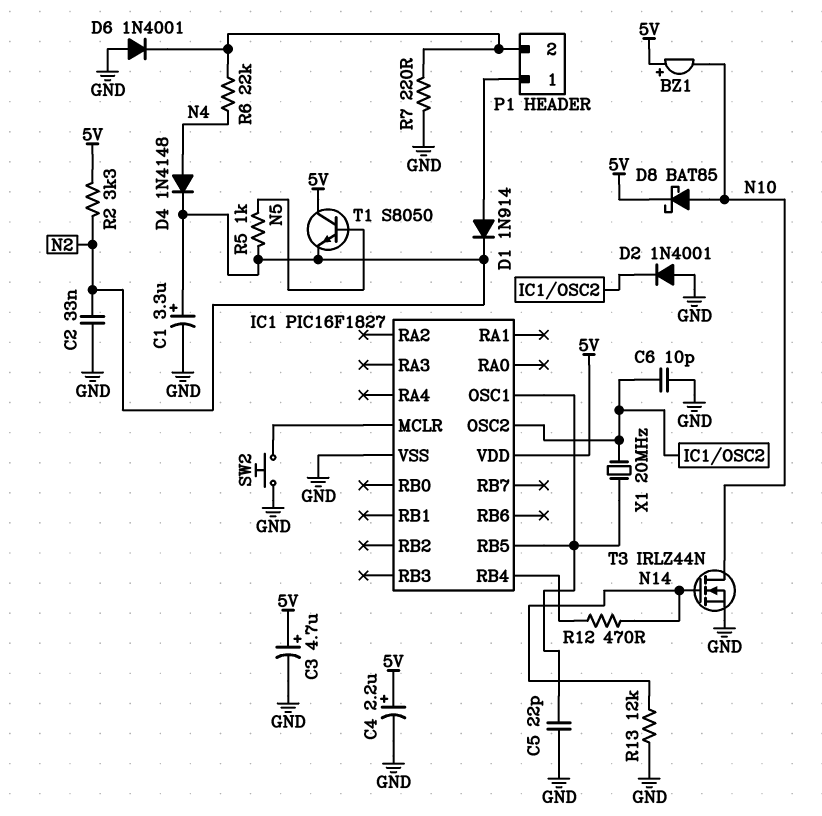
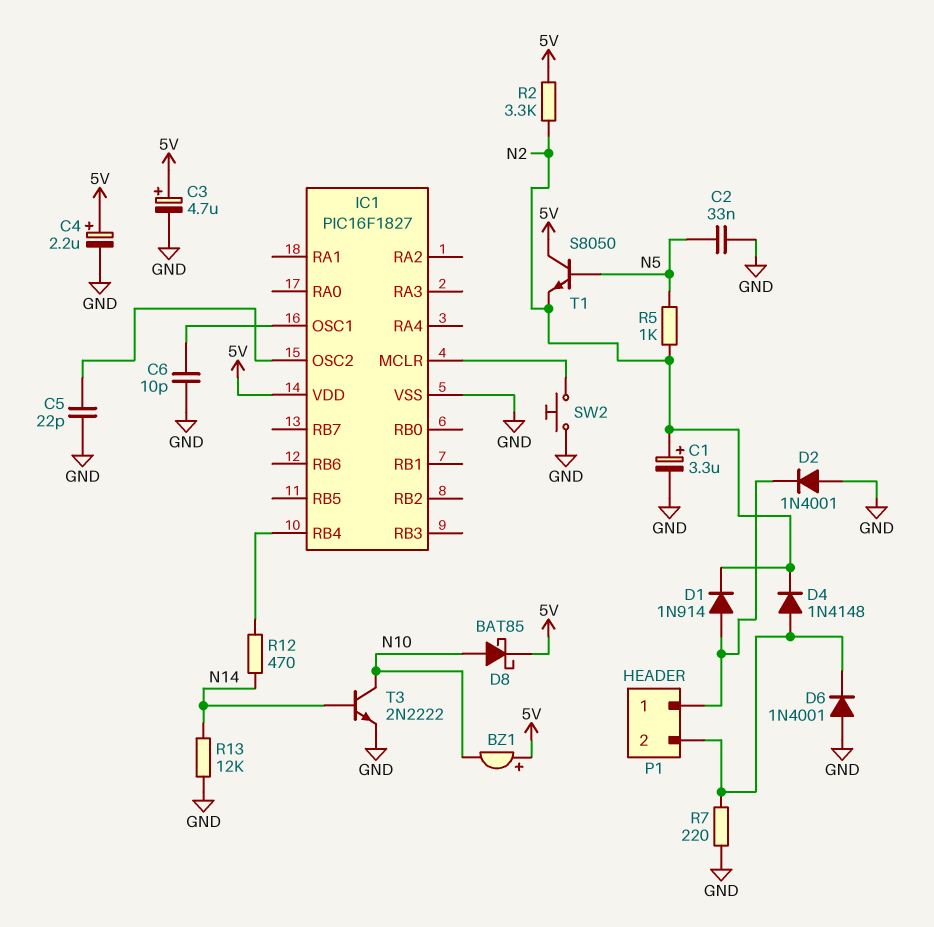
C2: 33nF (GND, N2) -> 33nF (GND, N5)
C5: 22pF (GND, IC1/OSC1) -> 22pF (GND, IC1/OSC2)
C6: 10pF (GND, IC1/OSC2) -> 10pF (GND, IC1/OSC1)
D2: diode 1N4001 (A GND, K IC1/OSC2) -> diode 1N4001 (A GND, K P1/1)
D4: diode 1N4148 (A N4, K N2) -> diode 1N4148 (A P1/2, K N2)
IC1 pin RB5: IC1/OSC1 -> none
R6: 22k (N4, P1/2) -> none
T3: NMOS IRLZ44N (G N14, D N10, S GND) -> NPN 2N2222 (B N14, C N10, E GND)
X1: 20MHz (IC1/OSC1, IC1/OSC2) -> none

